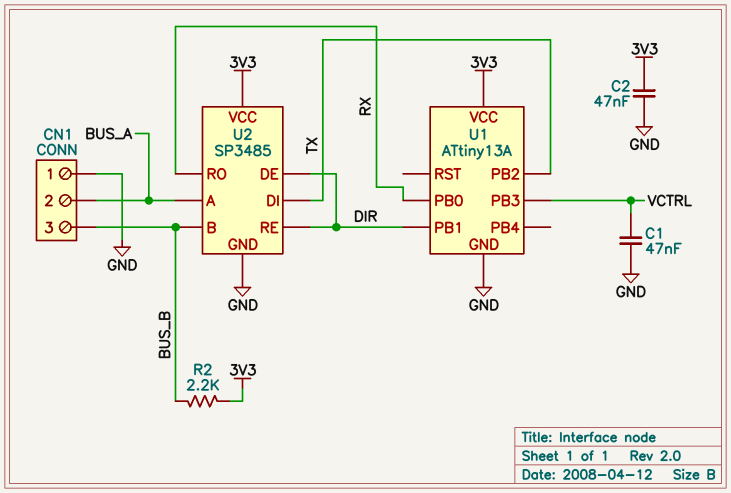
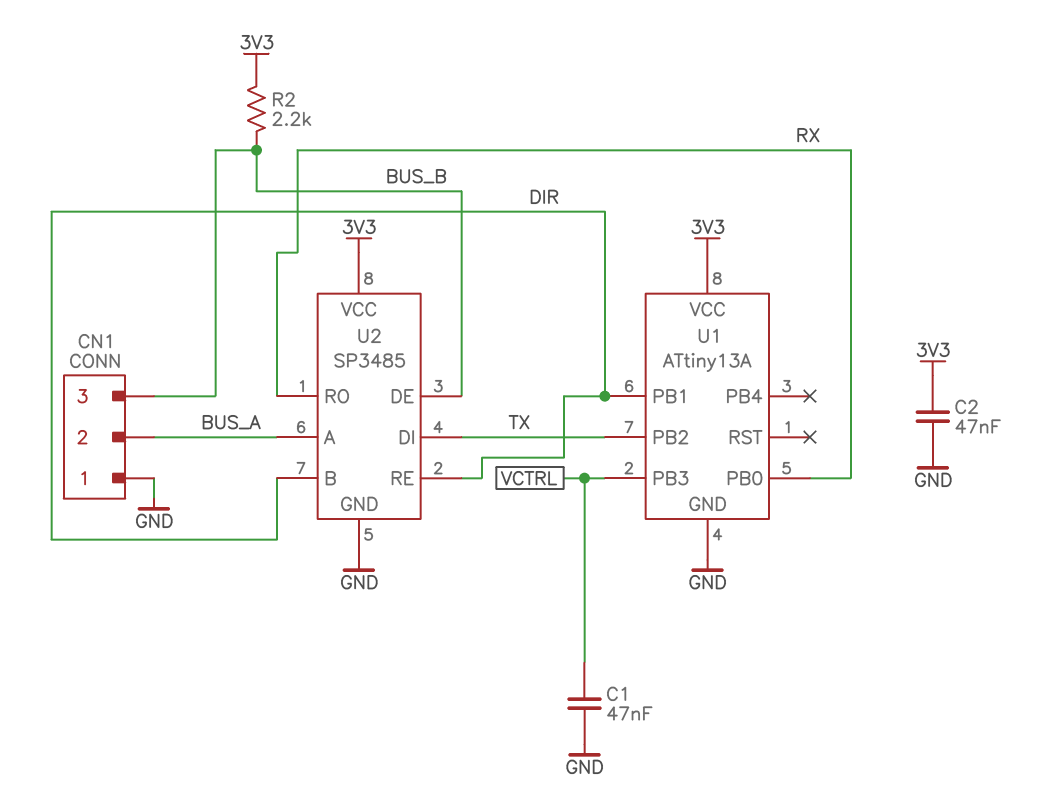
U2 pin B: BUS_B -> DIR
U2 pin DE: DIR -> BUS_B

